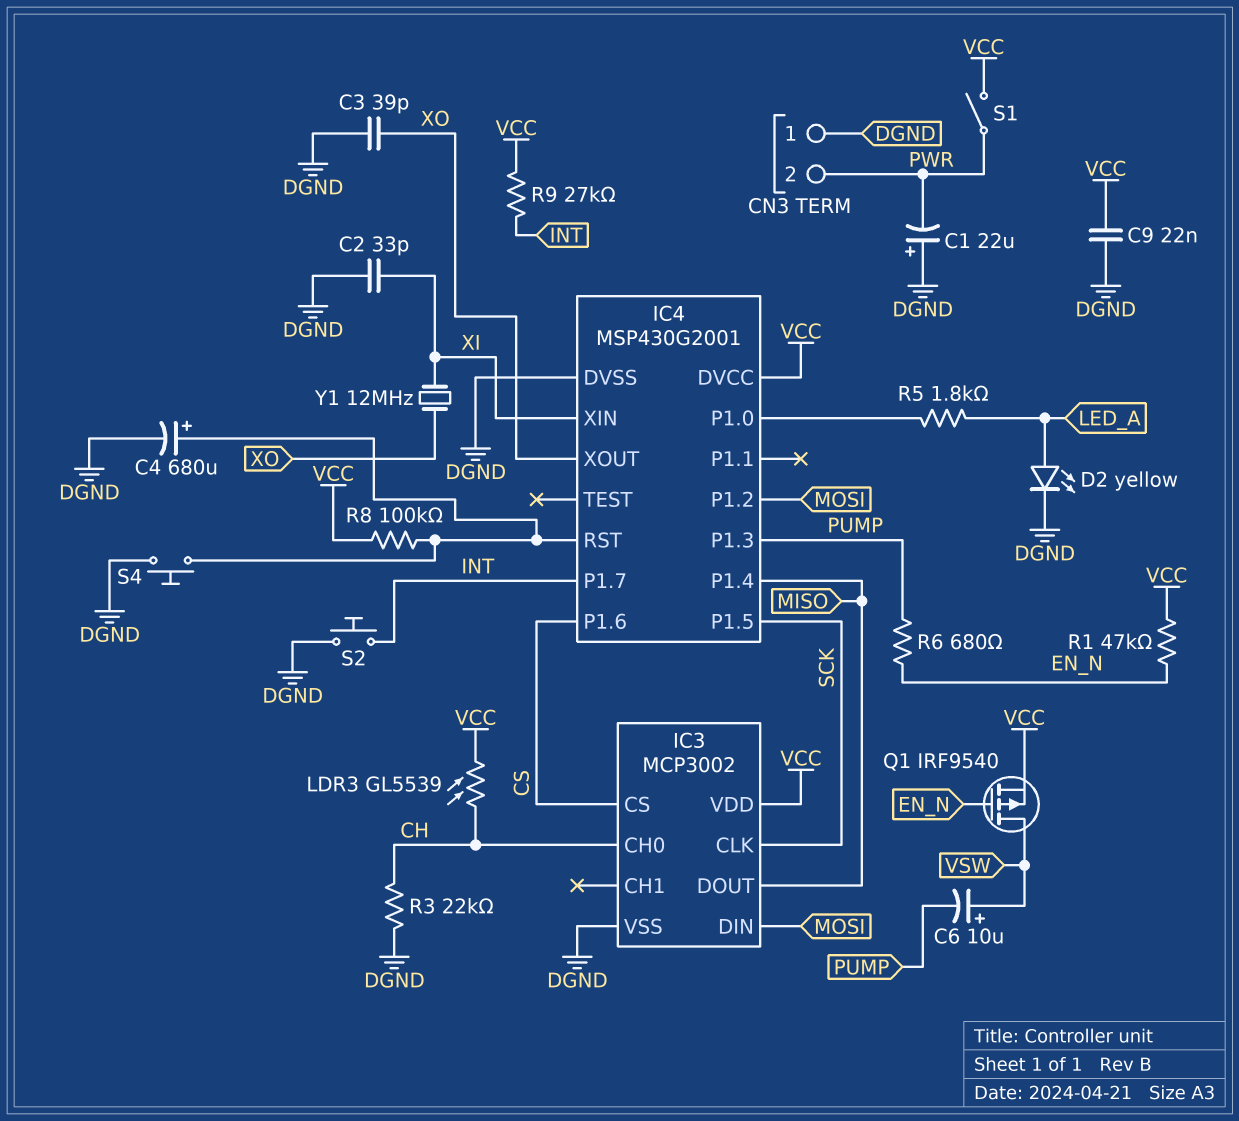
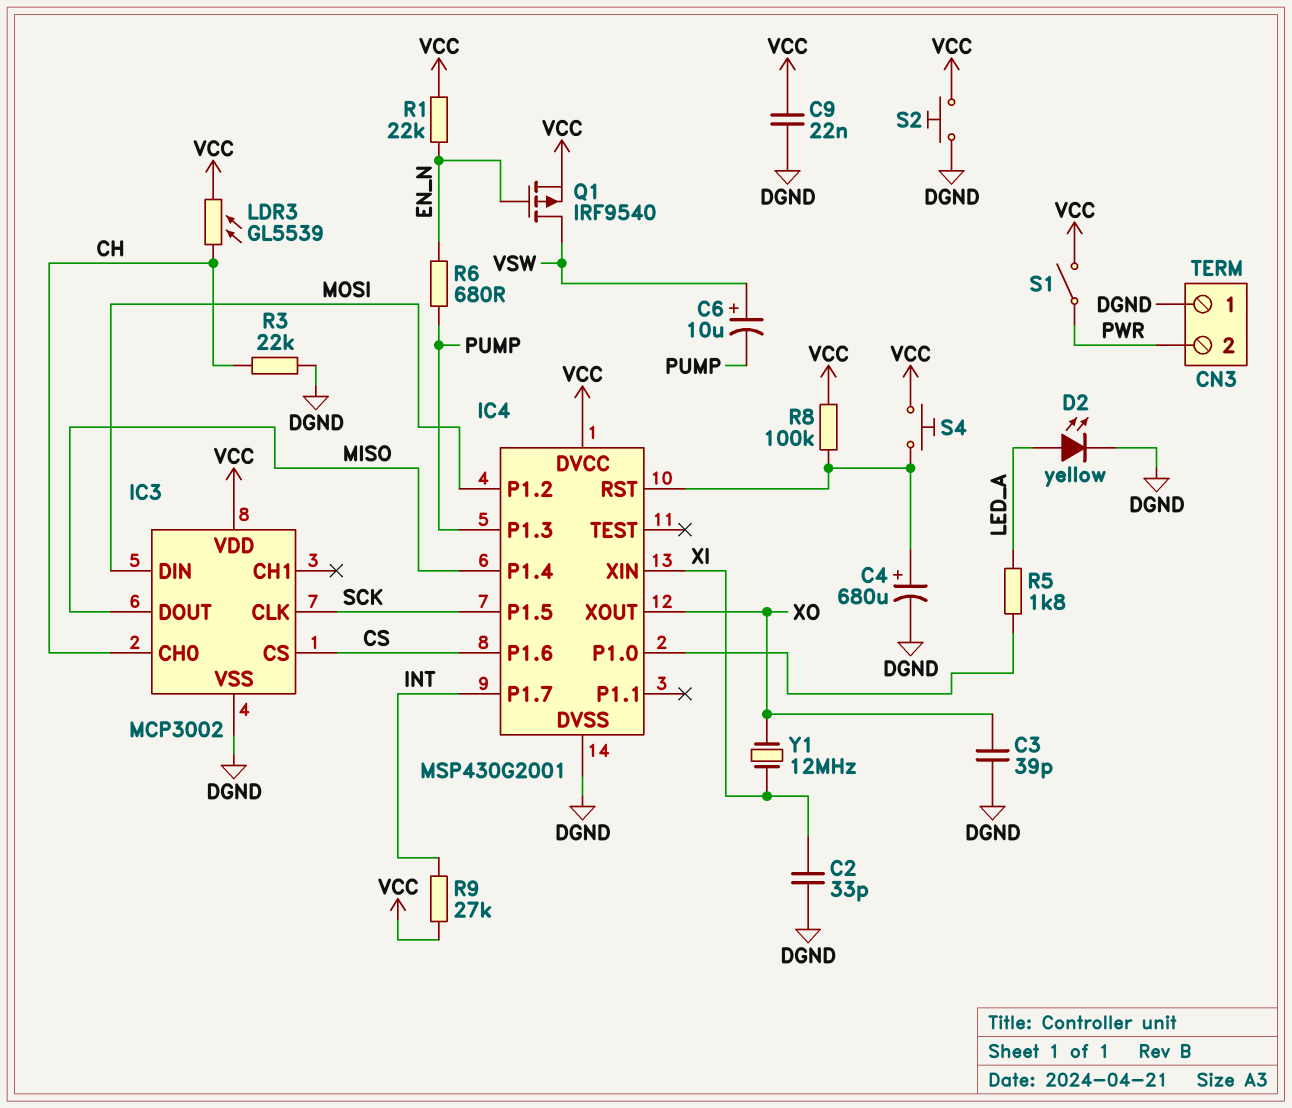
C1: 22uF (plus DGND, minus PWR) -> none
R1: 47k (EN_N, VCC) -> 22k (EN_N, VCC)
S2: button (DGND, INT) -> button (DGND, VCC)
S4: button (DGND, IC4/RST) -> button (IC4/RST, VCC)

